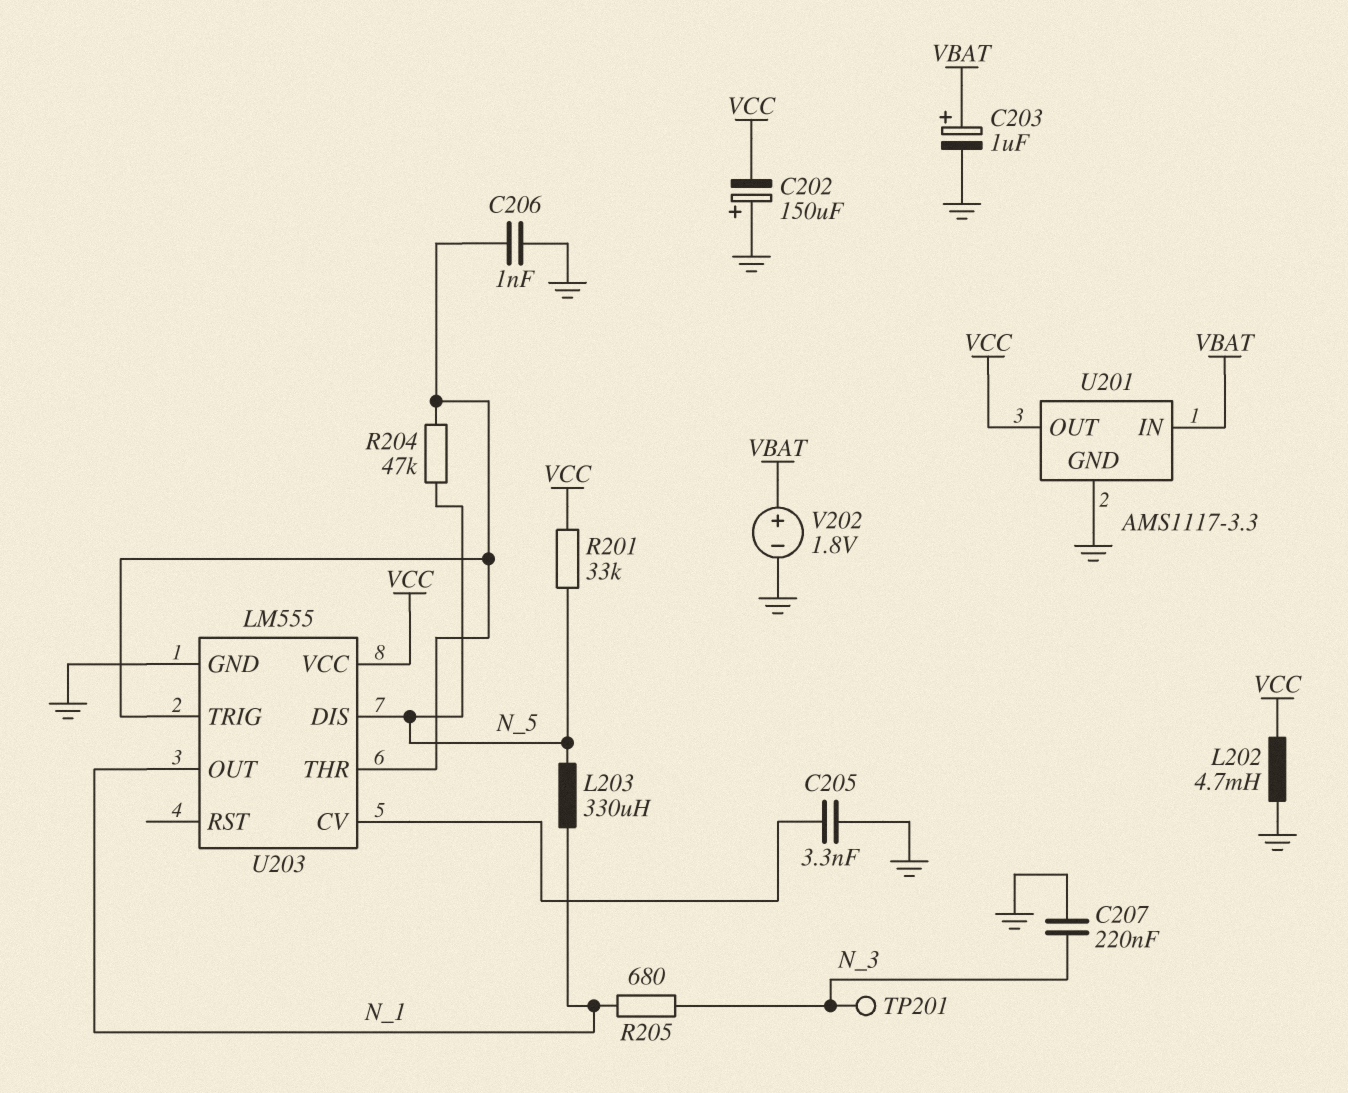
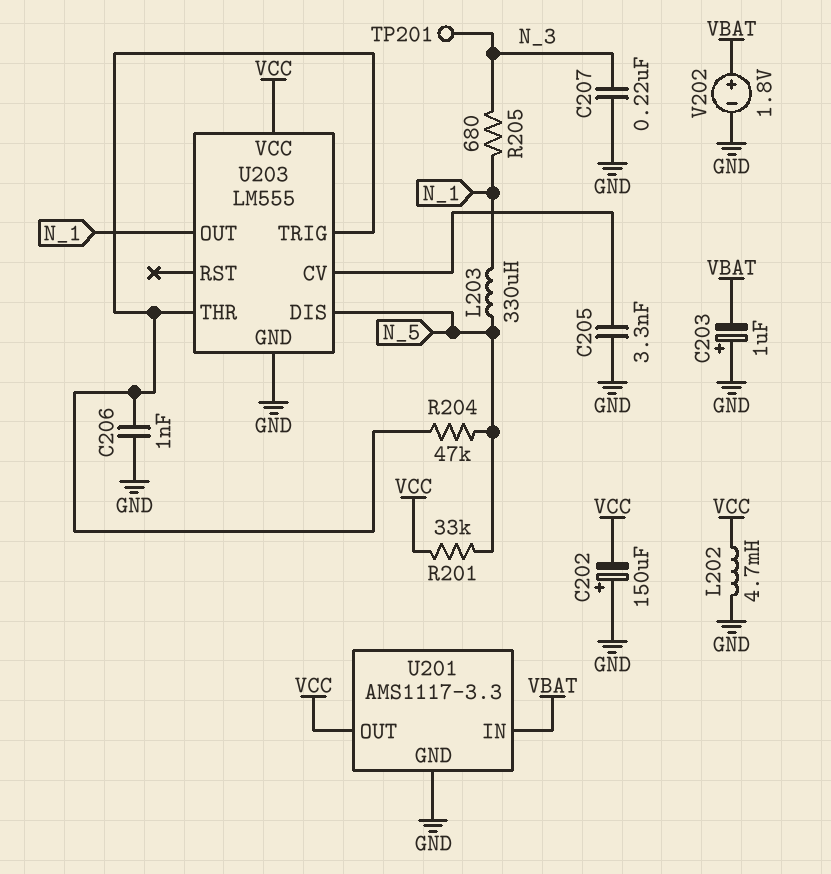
C203: 1uF (plus VBAT, minus GND) -> 1uF (plus GND, minus VBAT)

